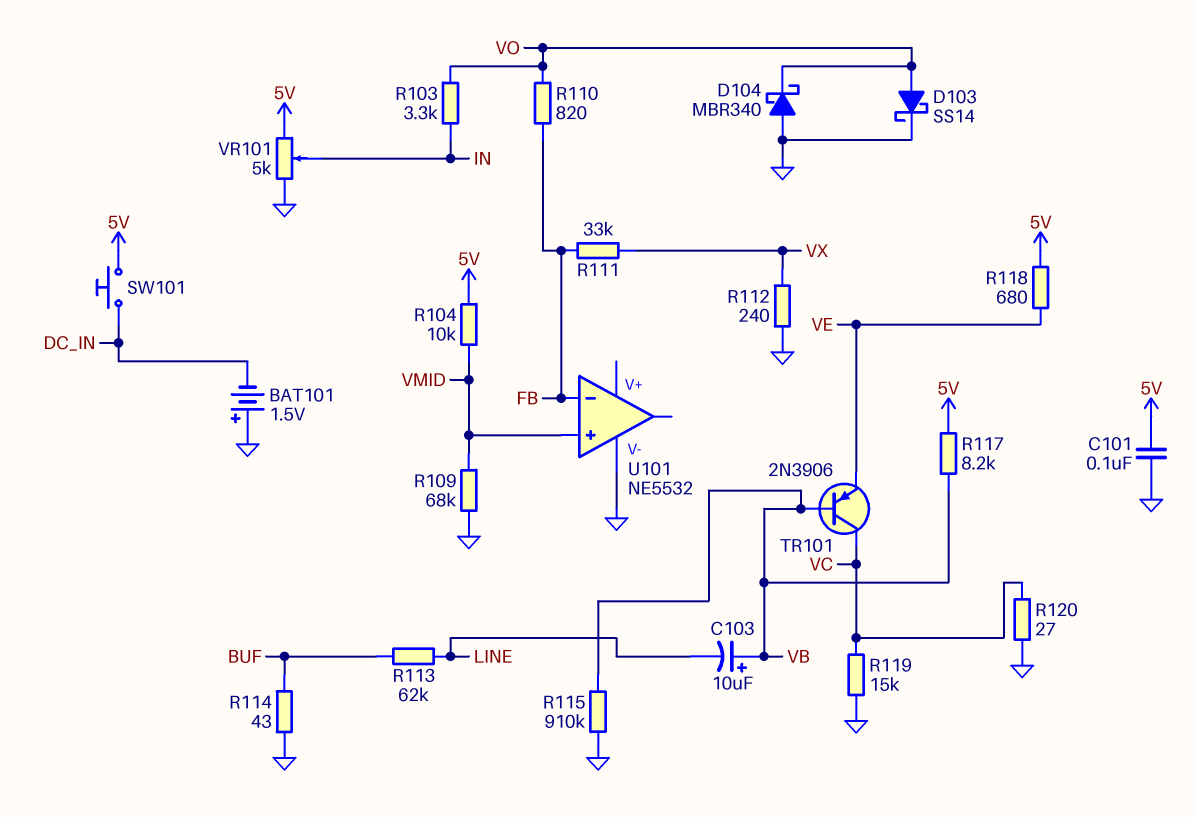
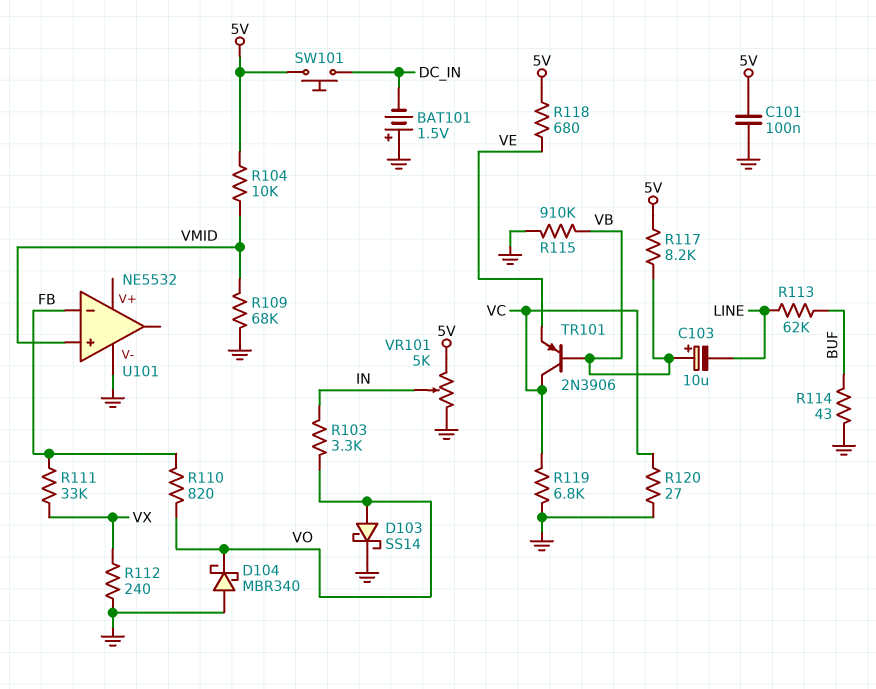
R119: 15k (GND, VC) -> 6.8k (GND, VC)

